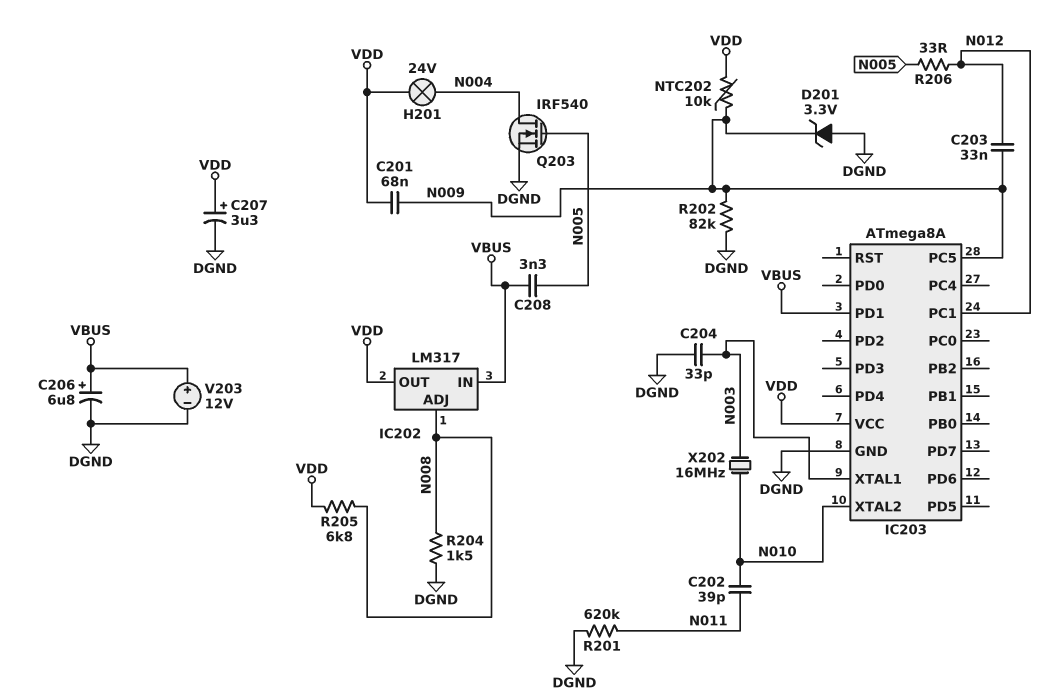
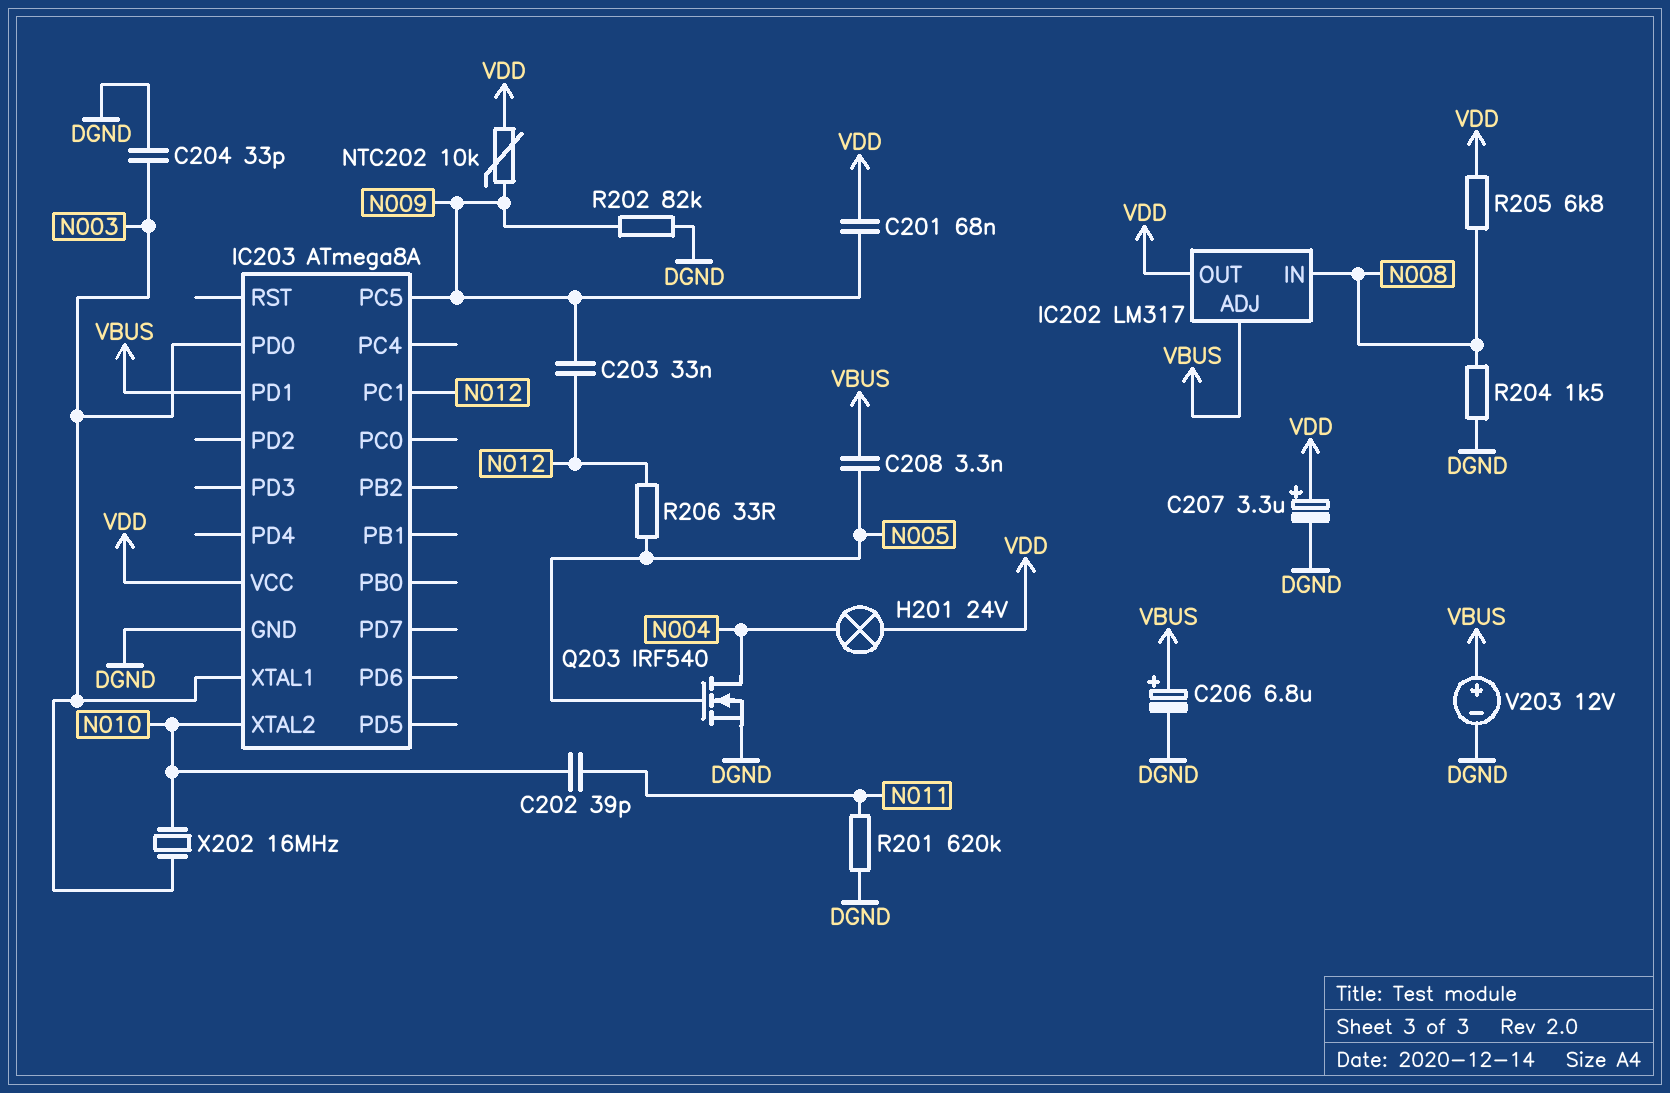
D201: zener 3.3V (A DGND, K N009) -> none
IC202 pin ADJ: N008 -> VBUS
IC202 pin IN: VBUS -> N008
IC203 pin PD0: none -> N003

